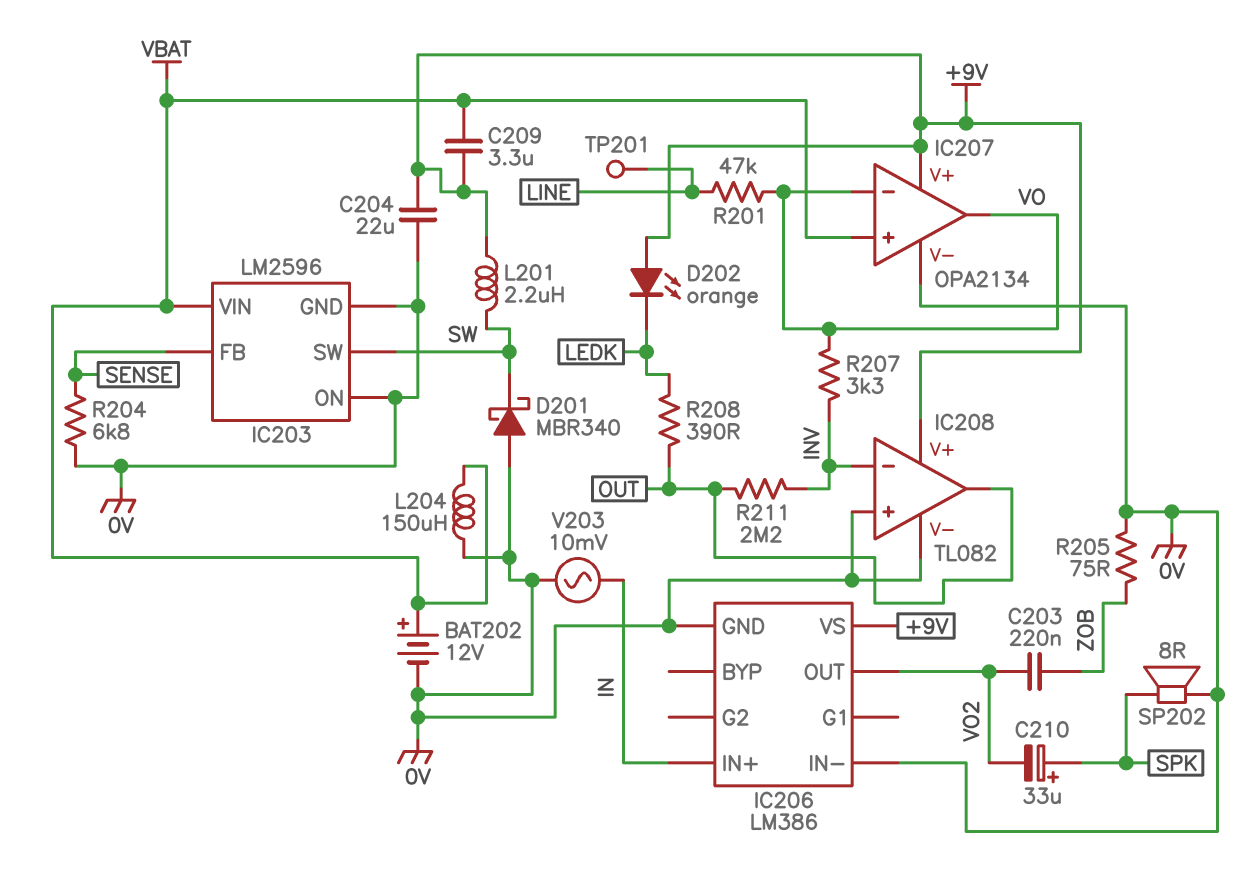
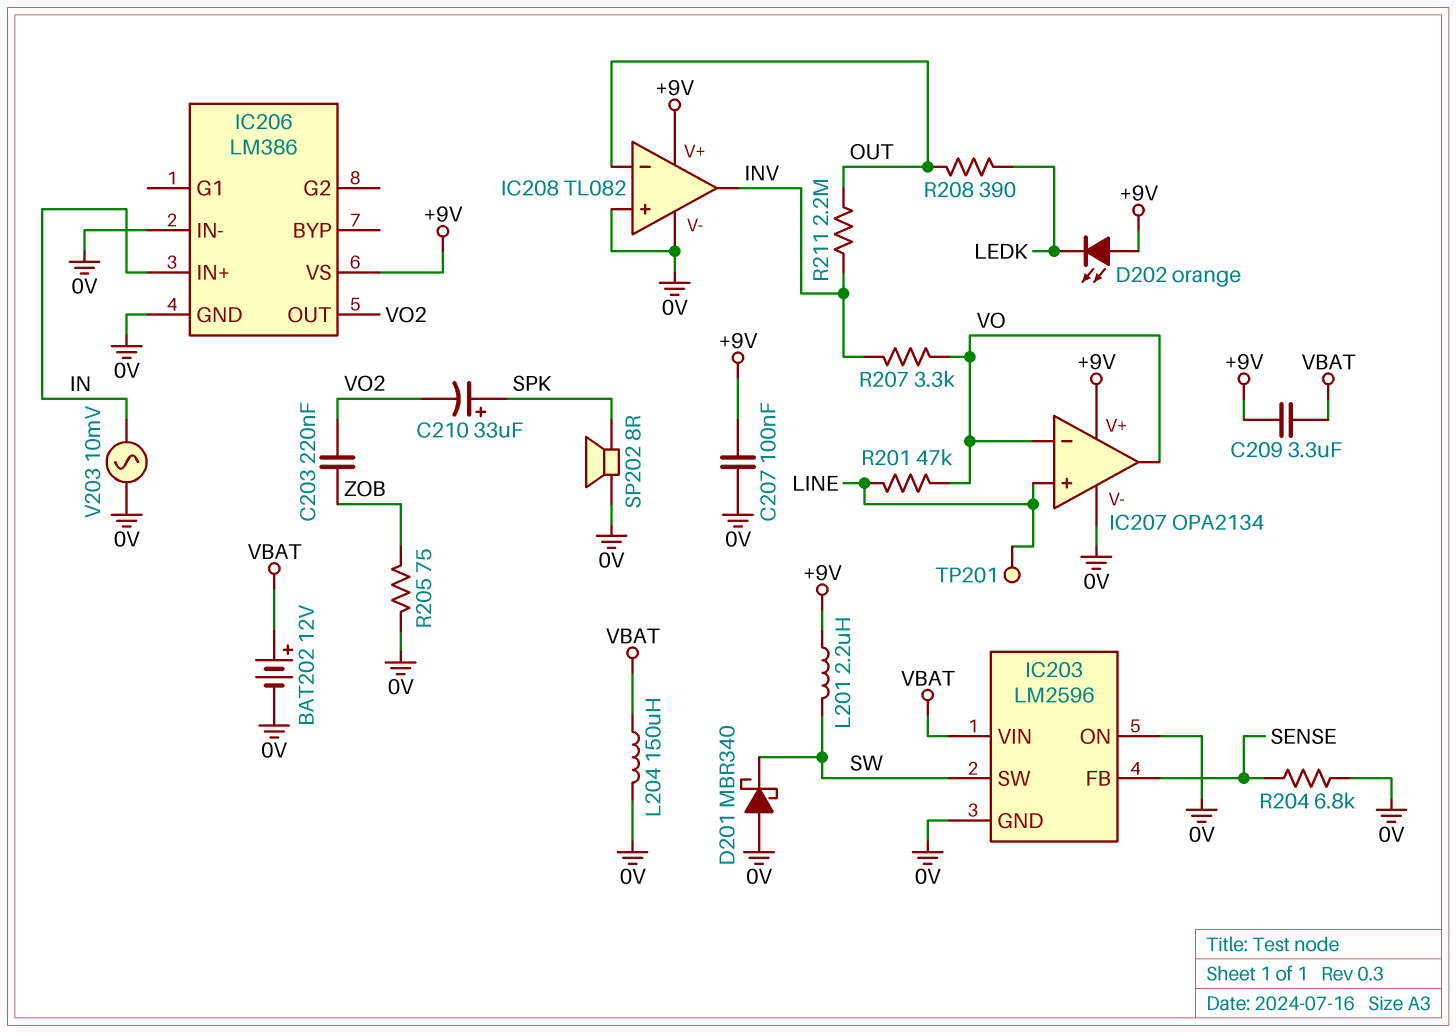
C204: 22uF (+9V, 0V) -> none
C207: none -> 100nF (+9V, 0V)
IC207 pin in+: VBAT -> LINE
IC208 pin in-: INV -> OUT
IC208 pin out: OUT -> INV

